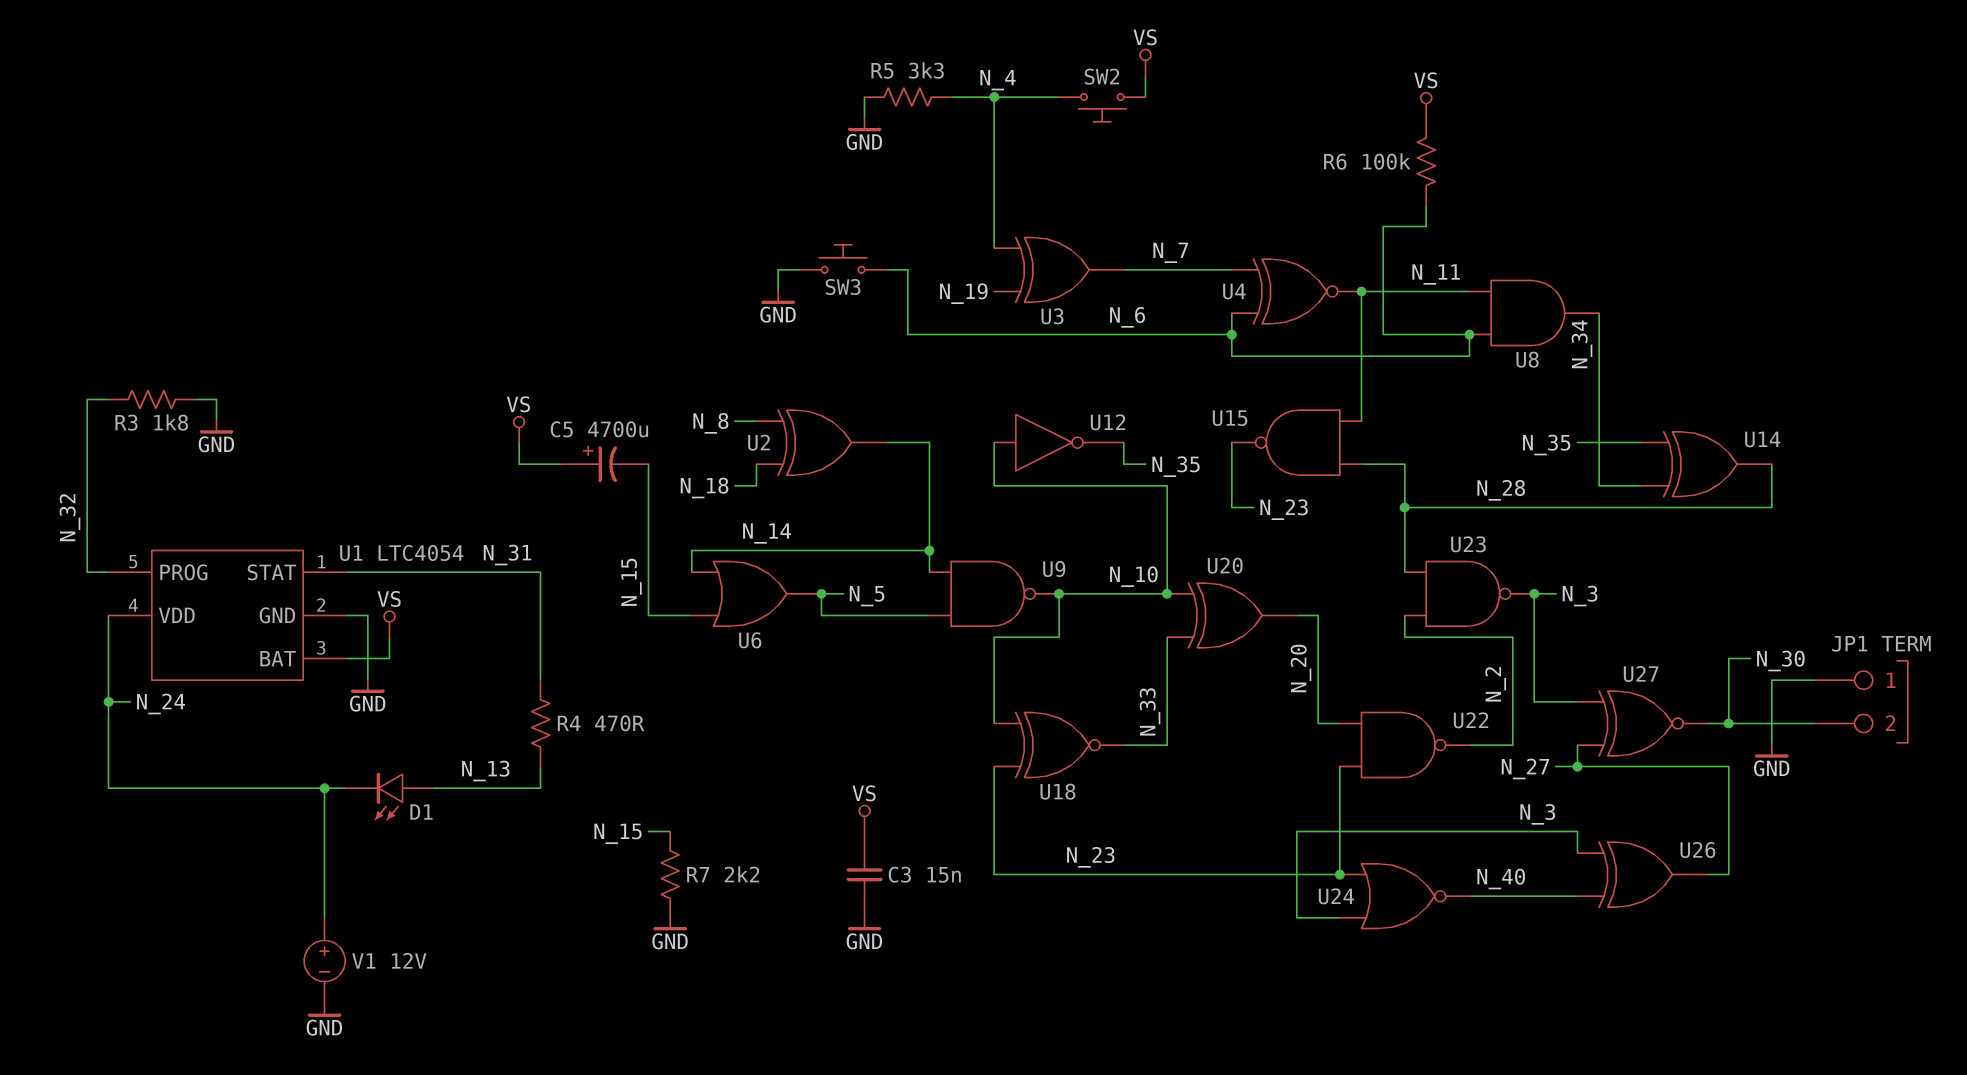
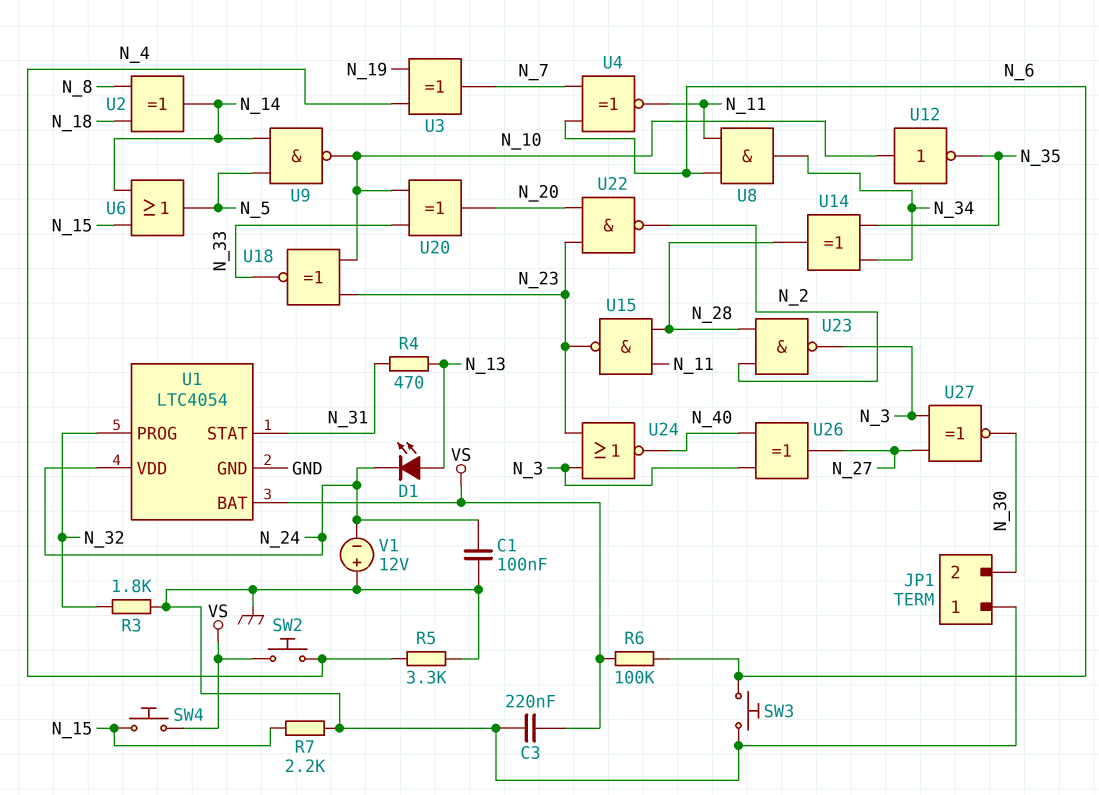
C1: none -> 100nF (GND, N_24)
C3: 15nF (GND, VS) -> 220nF (GND, VS)
C5: 4700uF (plus VS, minus N_15) -> none
SW4: none -> button (N_15, VS)
V1: 12V (plus N_24, minus GND) -> 12V (plus GND, minus N_24)

